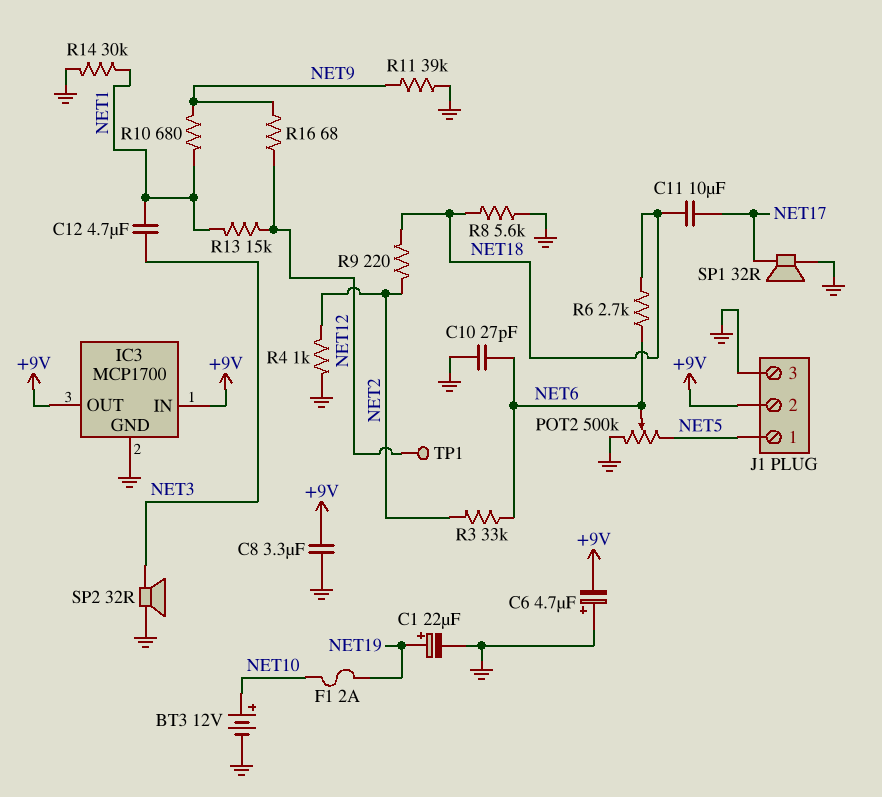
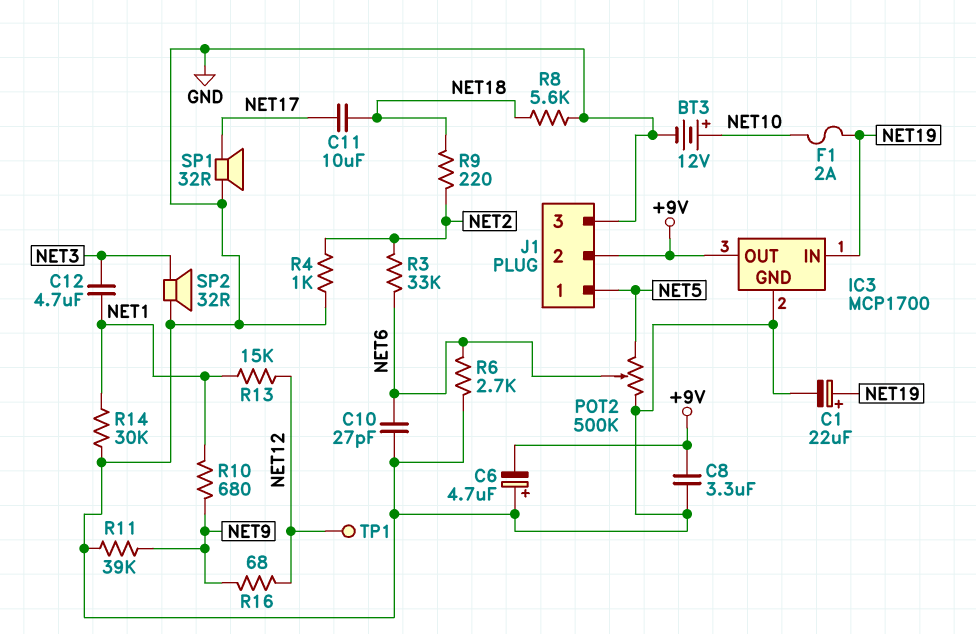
IC3 pin IN: +9V -> NET19
R6: 2.7k (NET6, NET18) -> 2.7k (GND, NET6)

